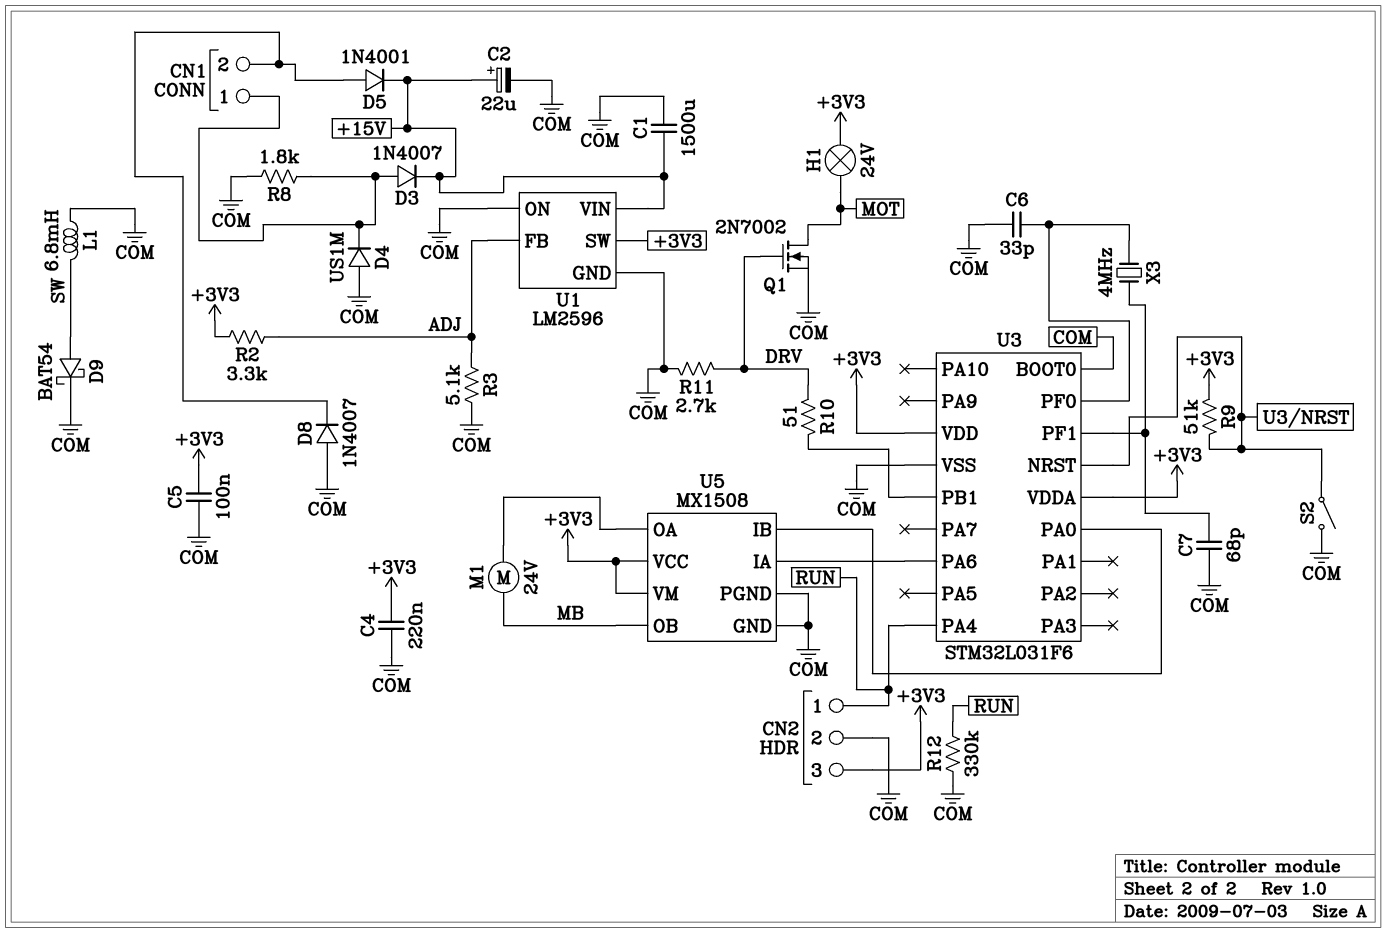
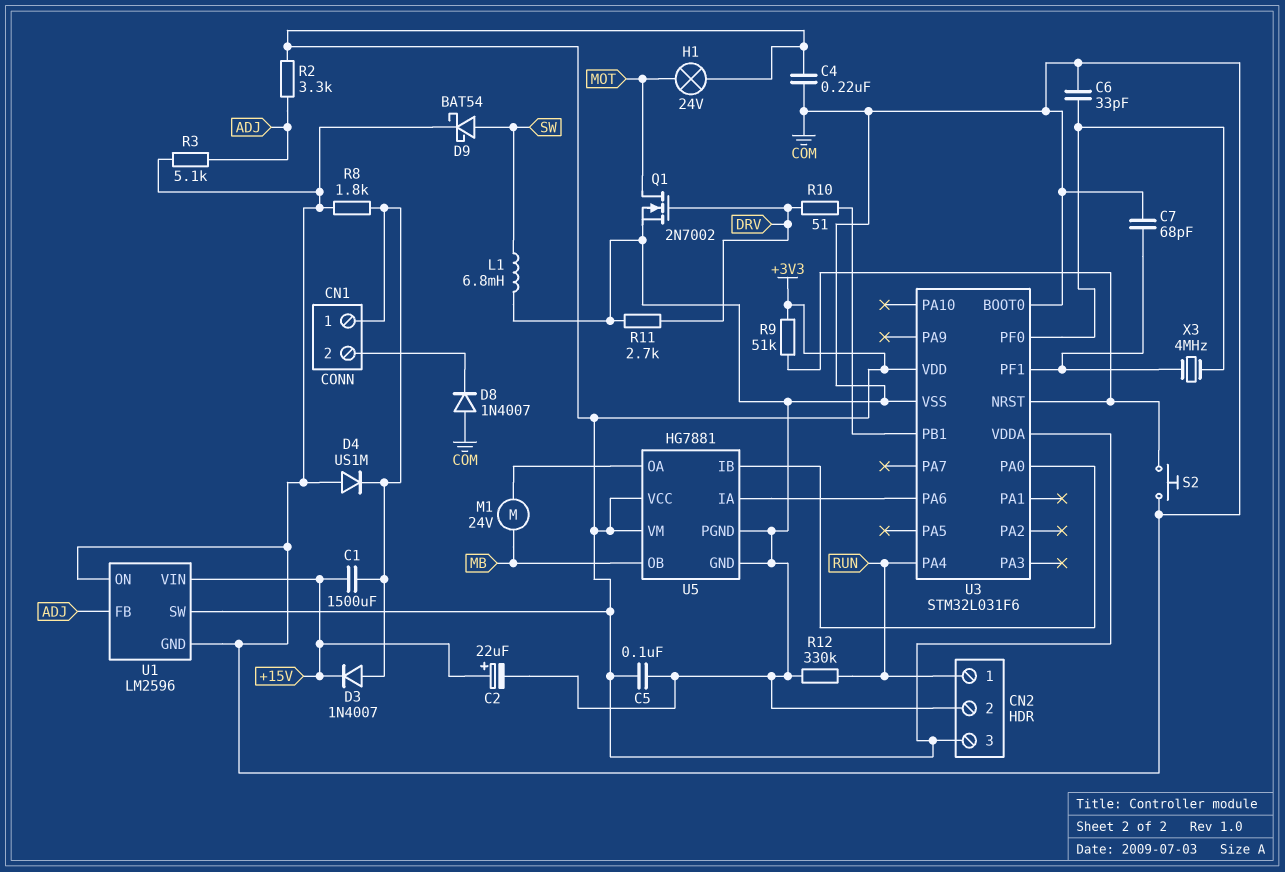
C1: 1500uF (+15V, COM) -> 1500uF (+15V, CN1/1)
D5: diode 1N4001 (A CN1/2, K +15V) -> none
S2: switch (COM, U3/NRST) -> button (COM, U3/NRST)
U5: MX1508 -> HG7881

